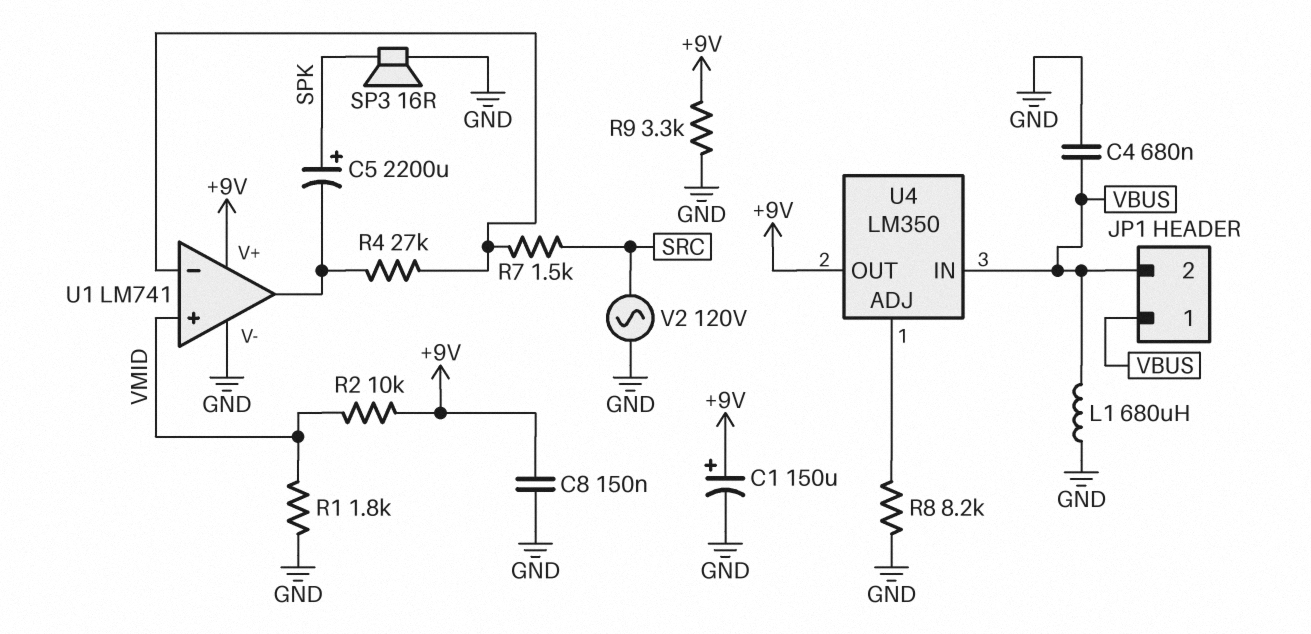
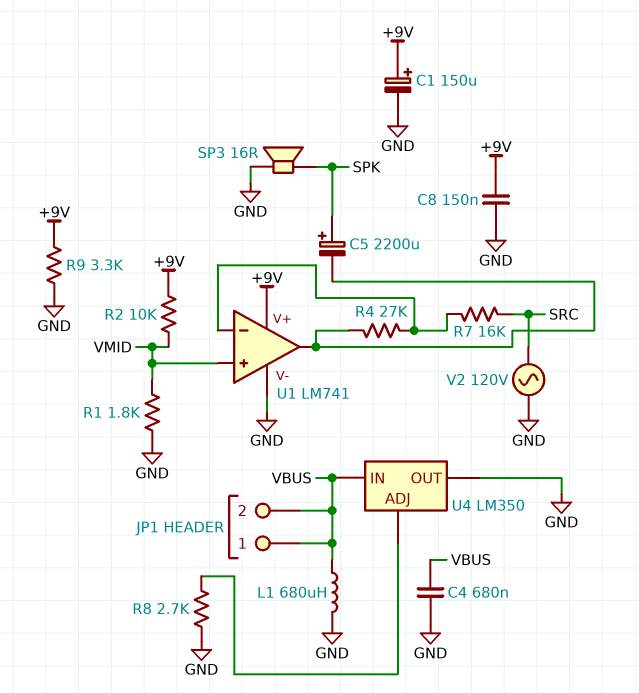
R7: 1.5k (SRC, U1/in-) -> 16k (SRC, U1/in-)
R8: 8.2k (GND, U4/ADJ) -> 2.7k (GND, U4/ADJ)
U4 pin OUT: +9V -> GND

